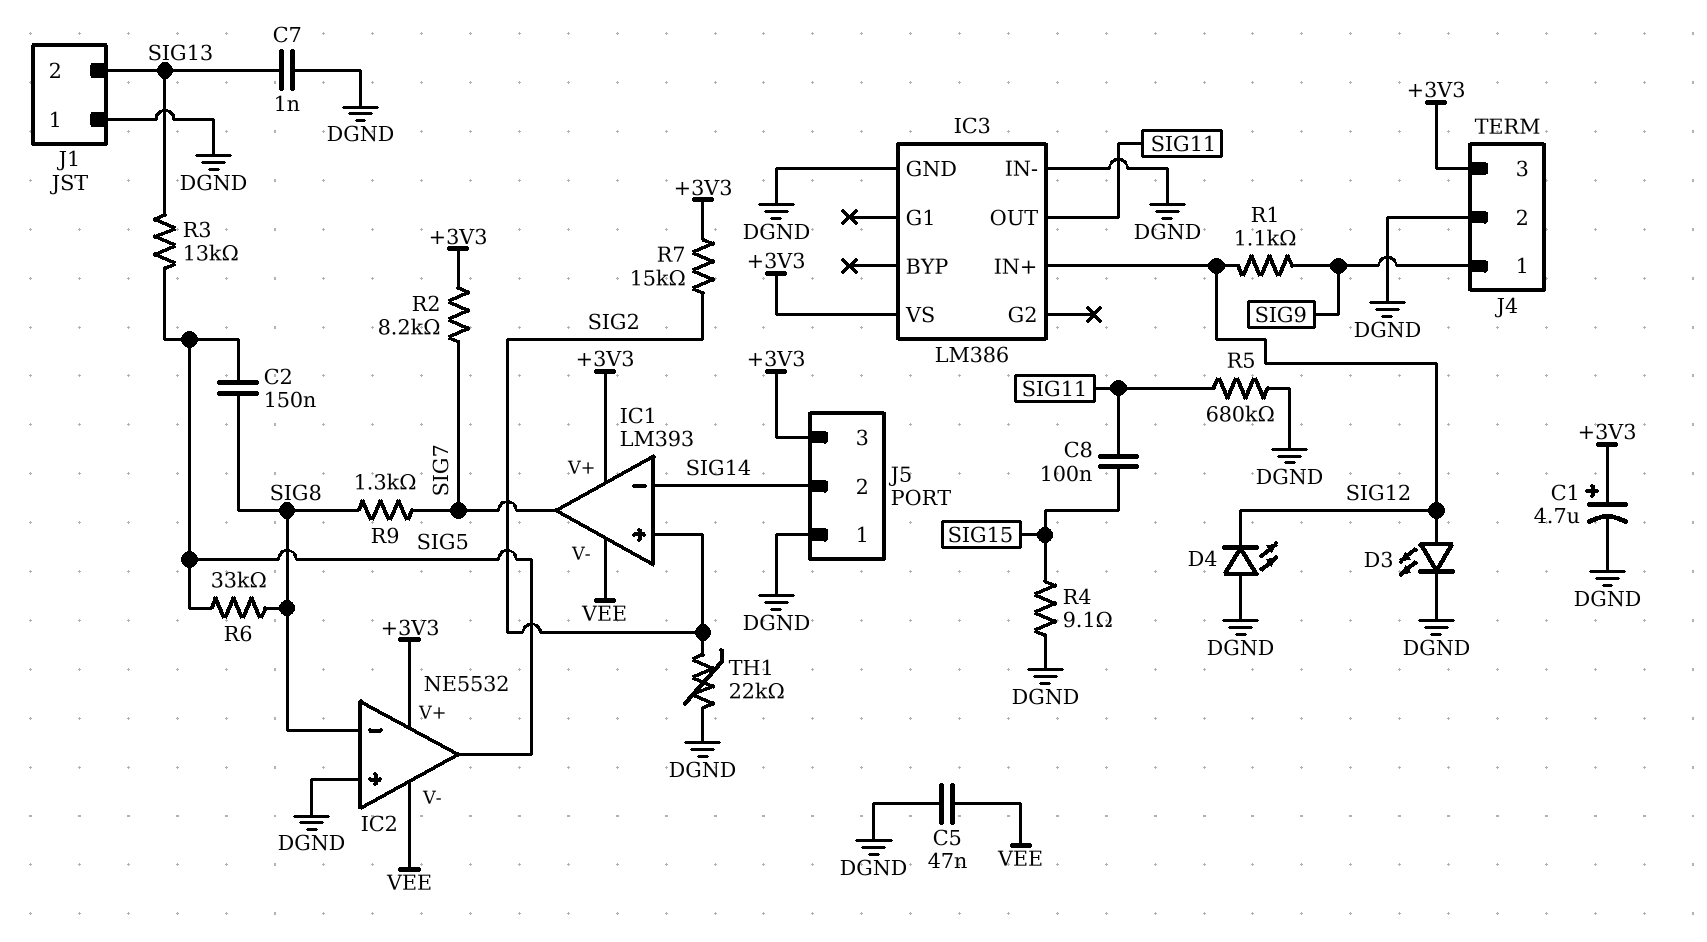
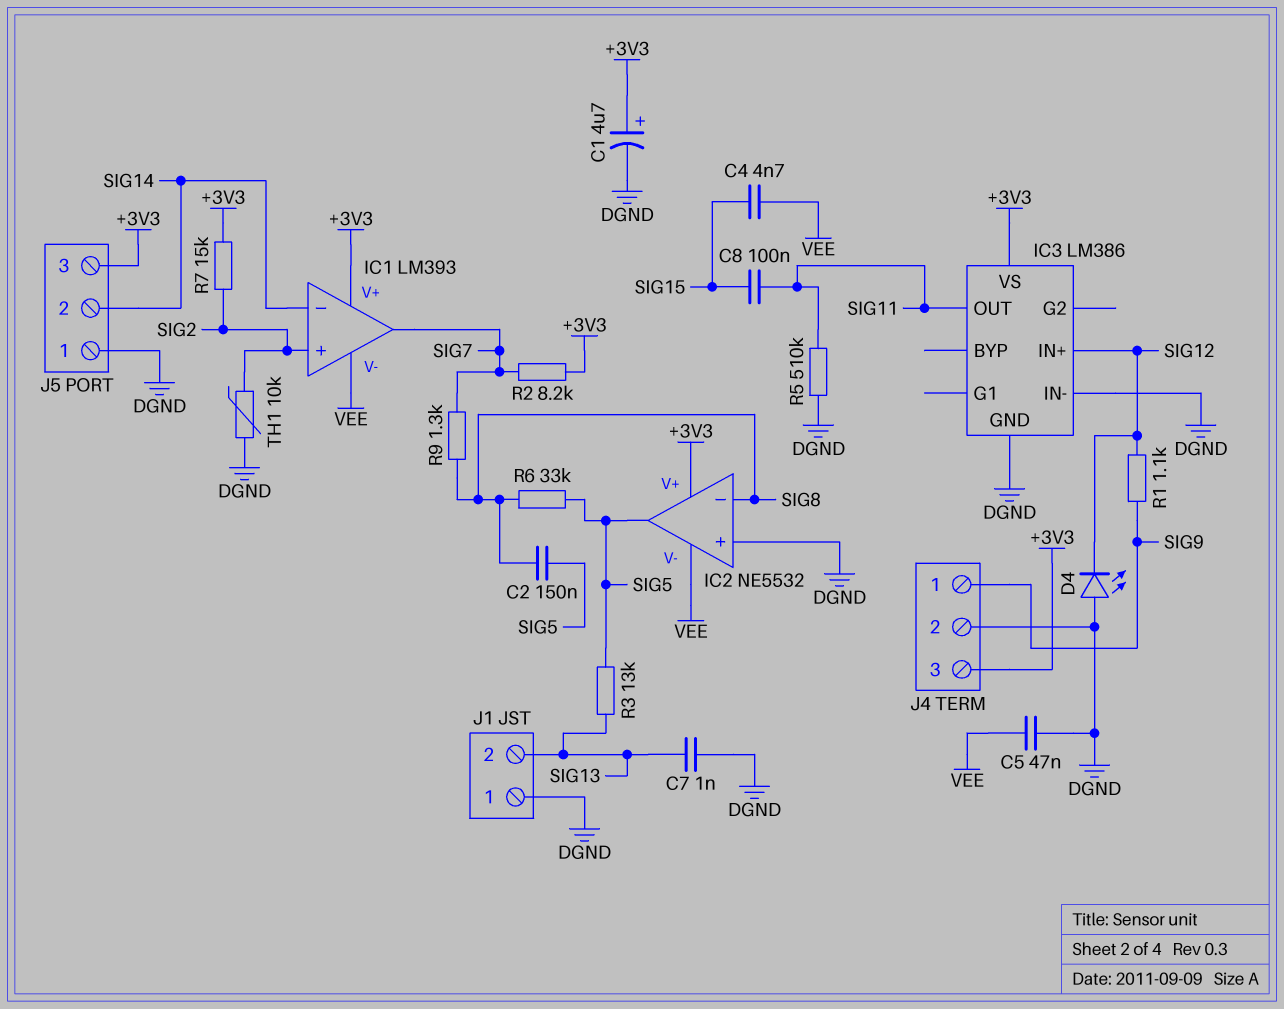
C4: none -> 4.7nF (SIG15, VEE)
D3: LED (A SIG12, K DGND) -> none
R4: 9.1 (DGND, SIG15) -> none
R5: 680k (DGND, SIG11) -> 510k (DGND, SIG11)
TH1: 22k (DGND, SIG2) -> 10k (DGND, SIG2)

